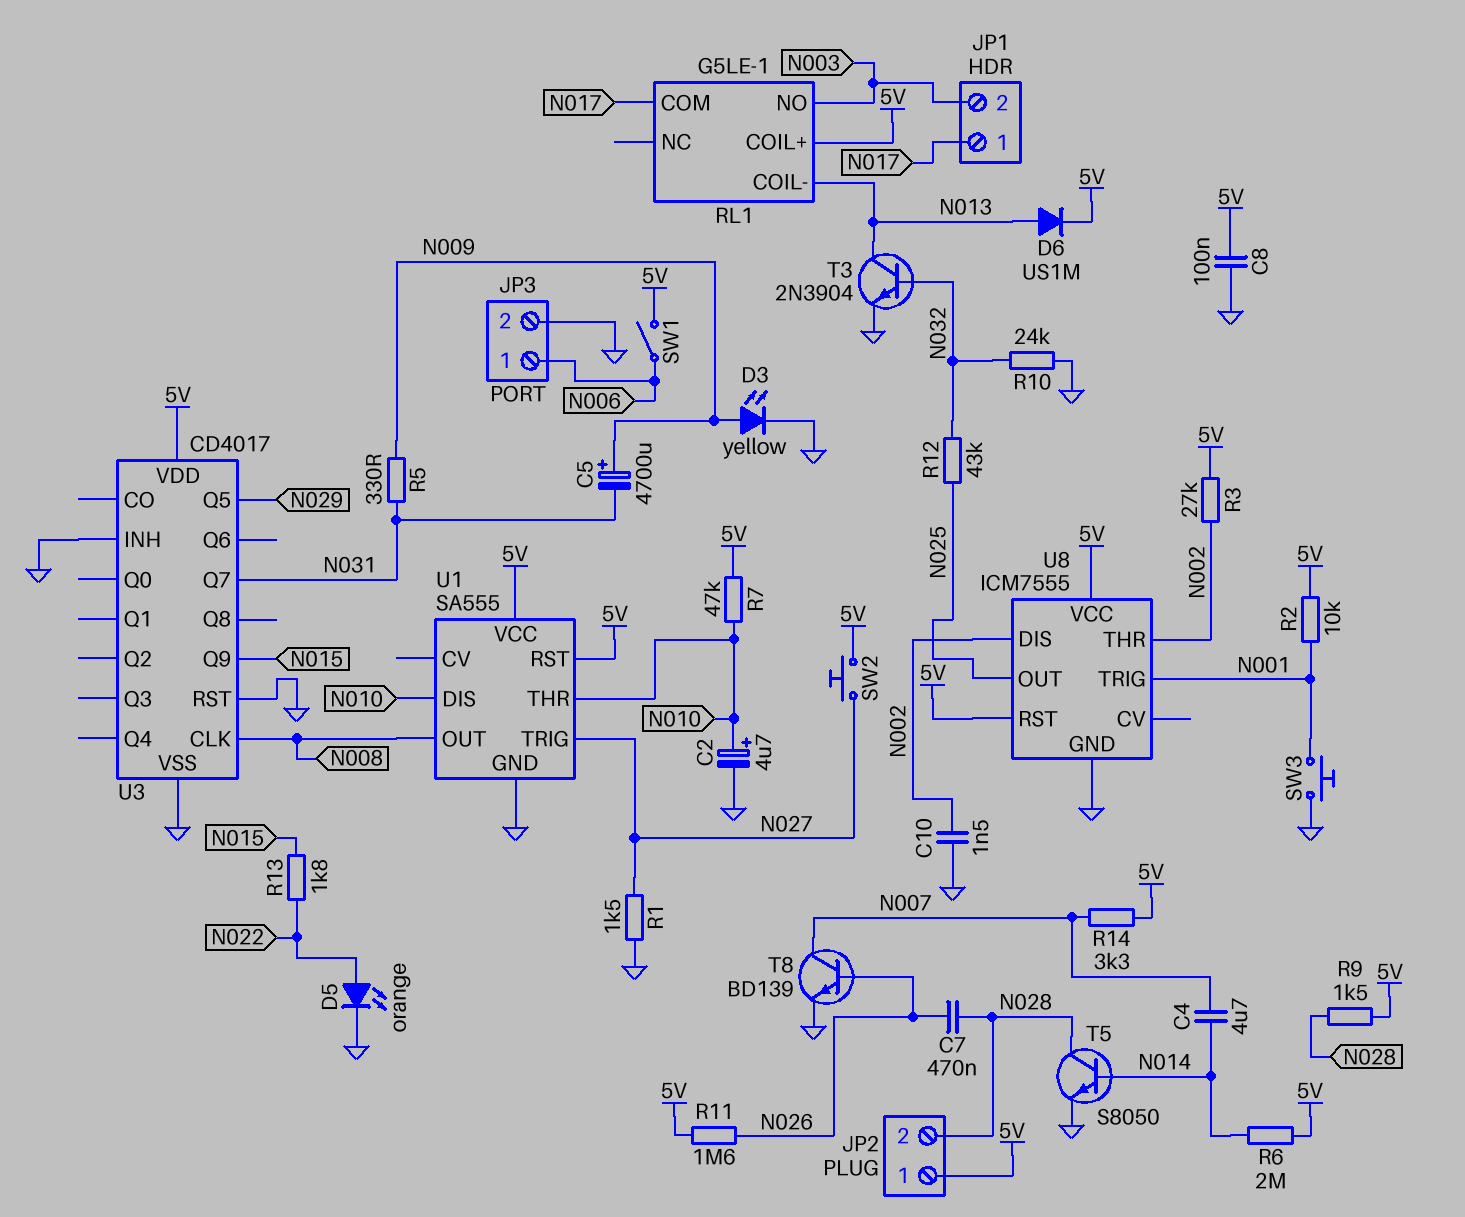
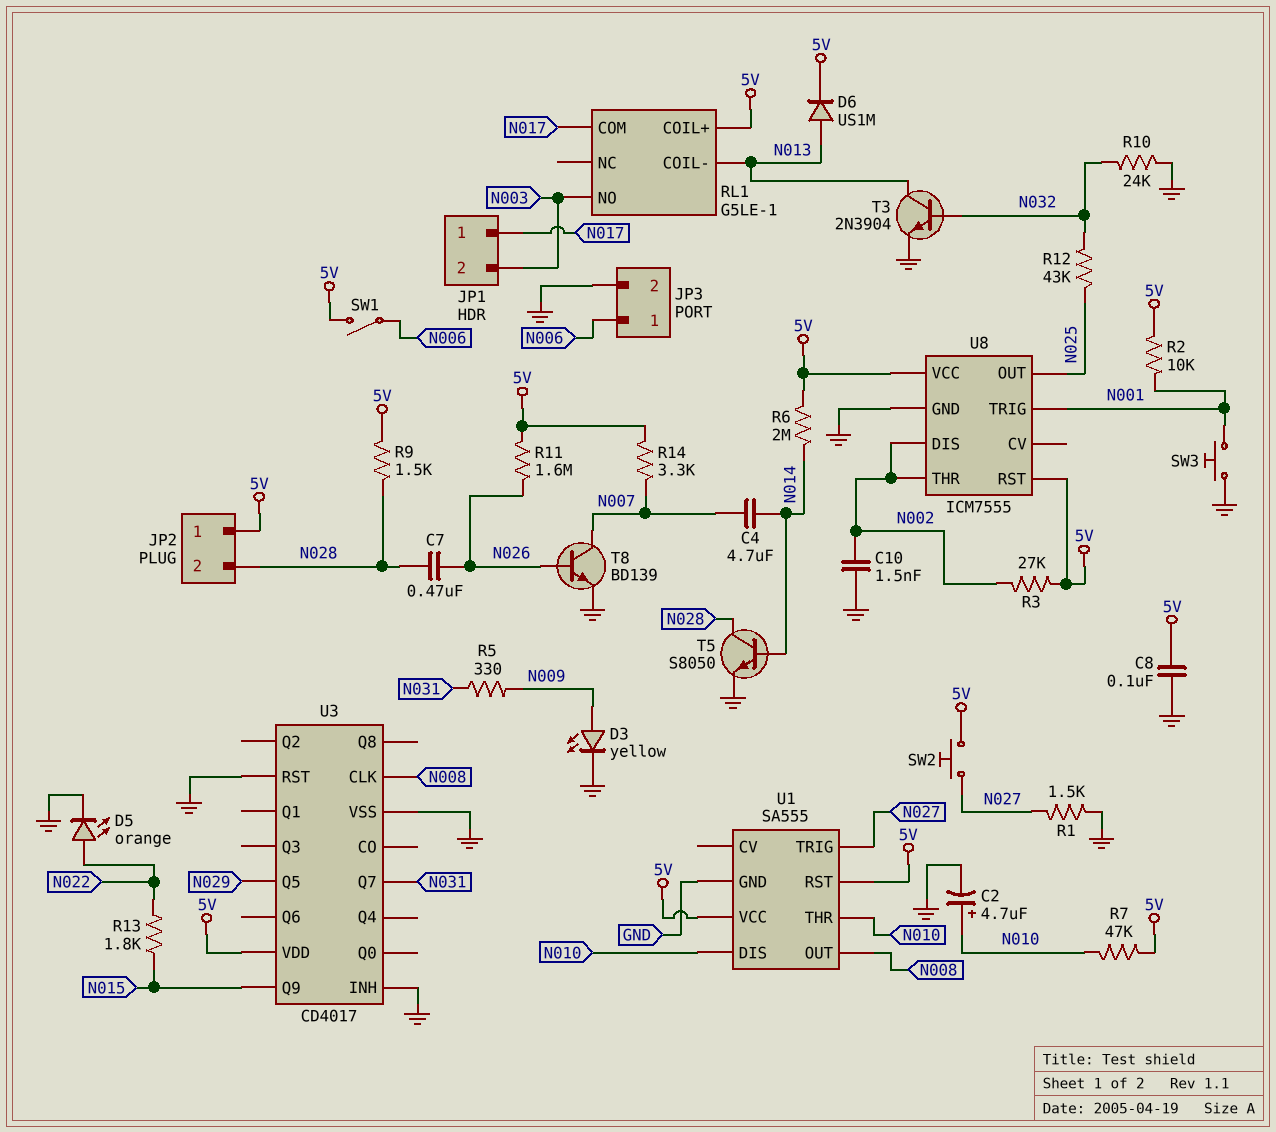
C5: 4700uF (plus N009, minus N031) -> none

